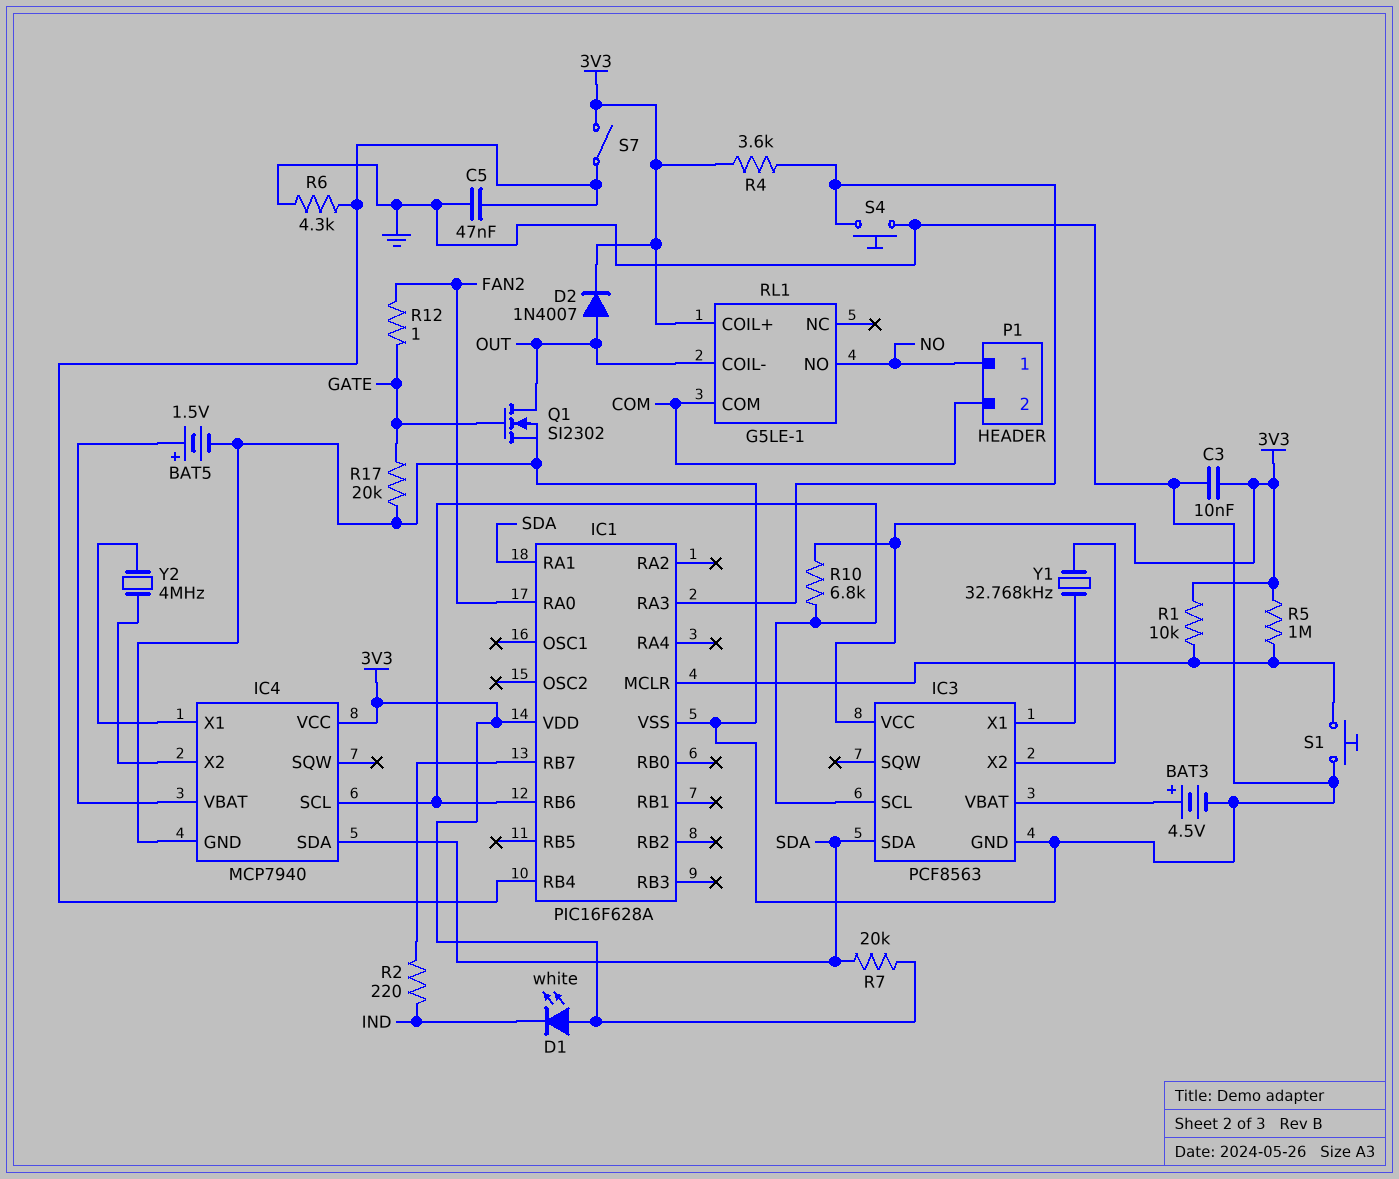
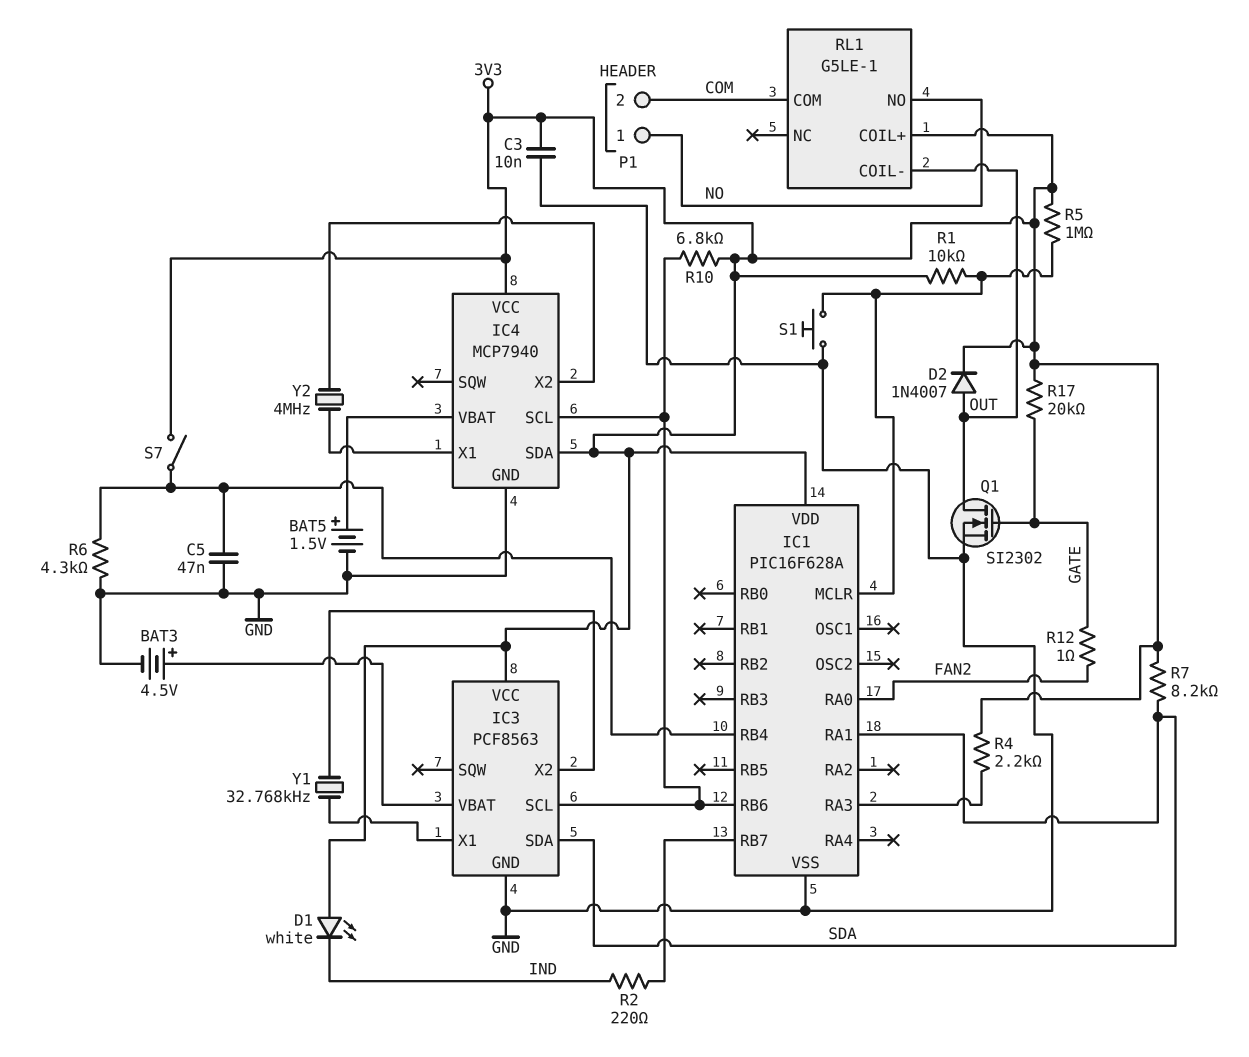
IC4 pin SDA: SDA -> 3V3
R4: 3.6k (3V3, IC1/RA3) -> 2.2k (3V3, IC1/RA3)
R7: 20k (3V3, SDA) -> 8.2k (3V3, SDA)
R17: 20k (GATE, GND) -> 20k (3V3, GATE)
S4: button (GND, IC1/RA3) -> none

